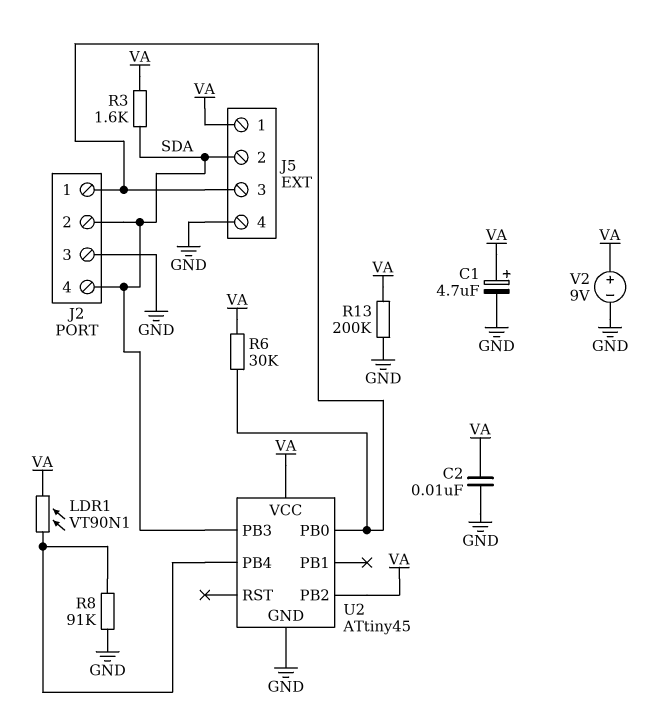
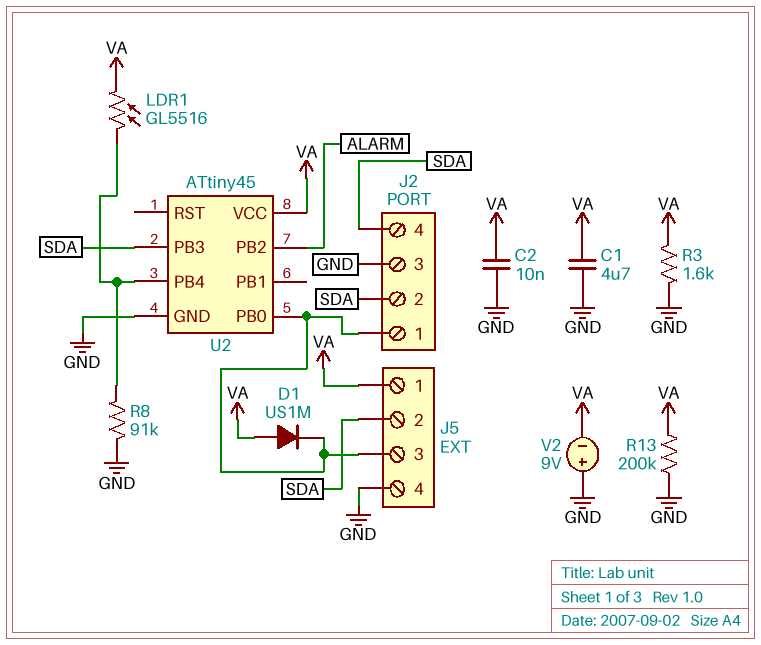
C1: 4.7uF (plus VA, minus GND) -> 4.7uF (GND, VA)
D1: none -> diode US1M (A VA, K J2/1)
LDR1: VT90N1 (U2/PB4, VA) -> GL5516 (U2/PB4, VA)
R3: 1.6k (SDA, VA) -> 1.6k (GND, VA)
R6: 30k (J2/1, VA) -> none
U2 pin PB2: VA -> ALARM
V2: 9V (plus VA, minus GND) -> 9V (plus GND, minus VA)

